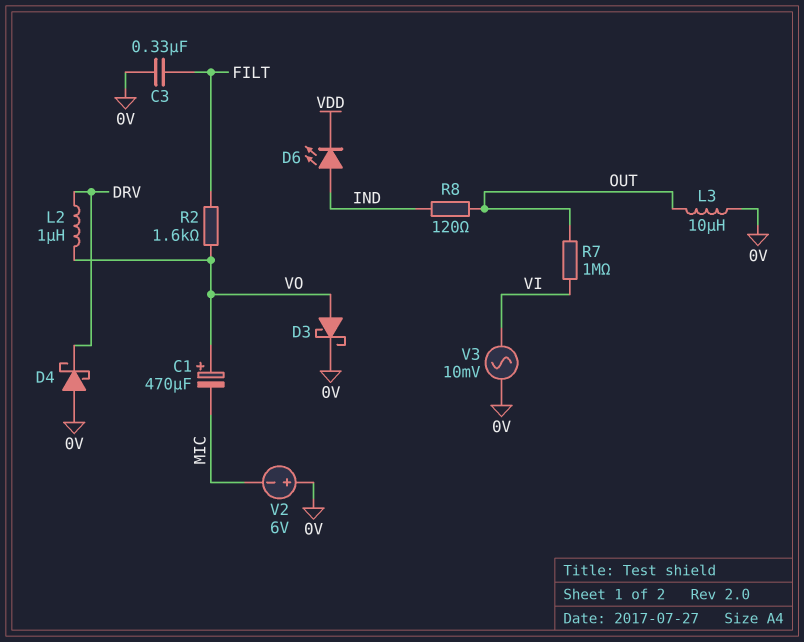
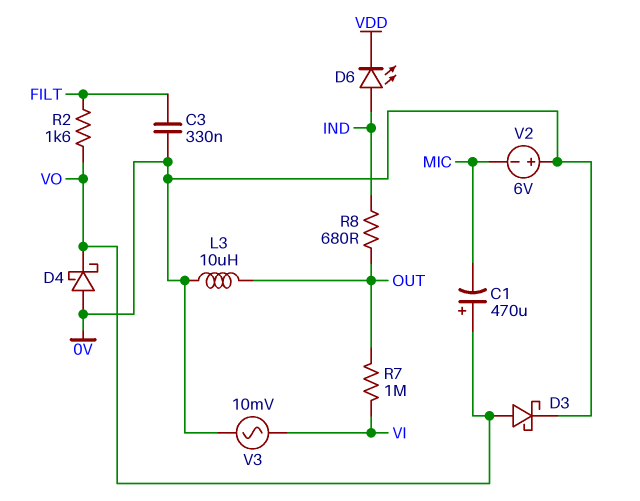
D4: schottky (A 0V, K DRV) -> schottky (A 0V, K VO)
L2: 1uH (DRV, VO) -> none
R8: 120 (IND, OUT) -> 680 (IND, OUT)

